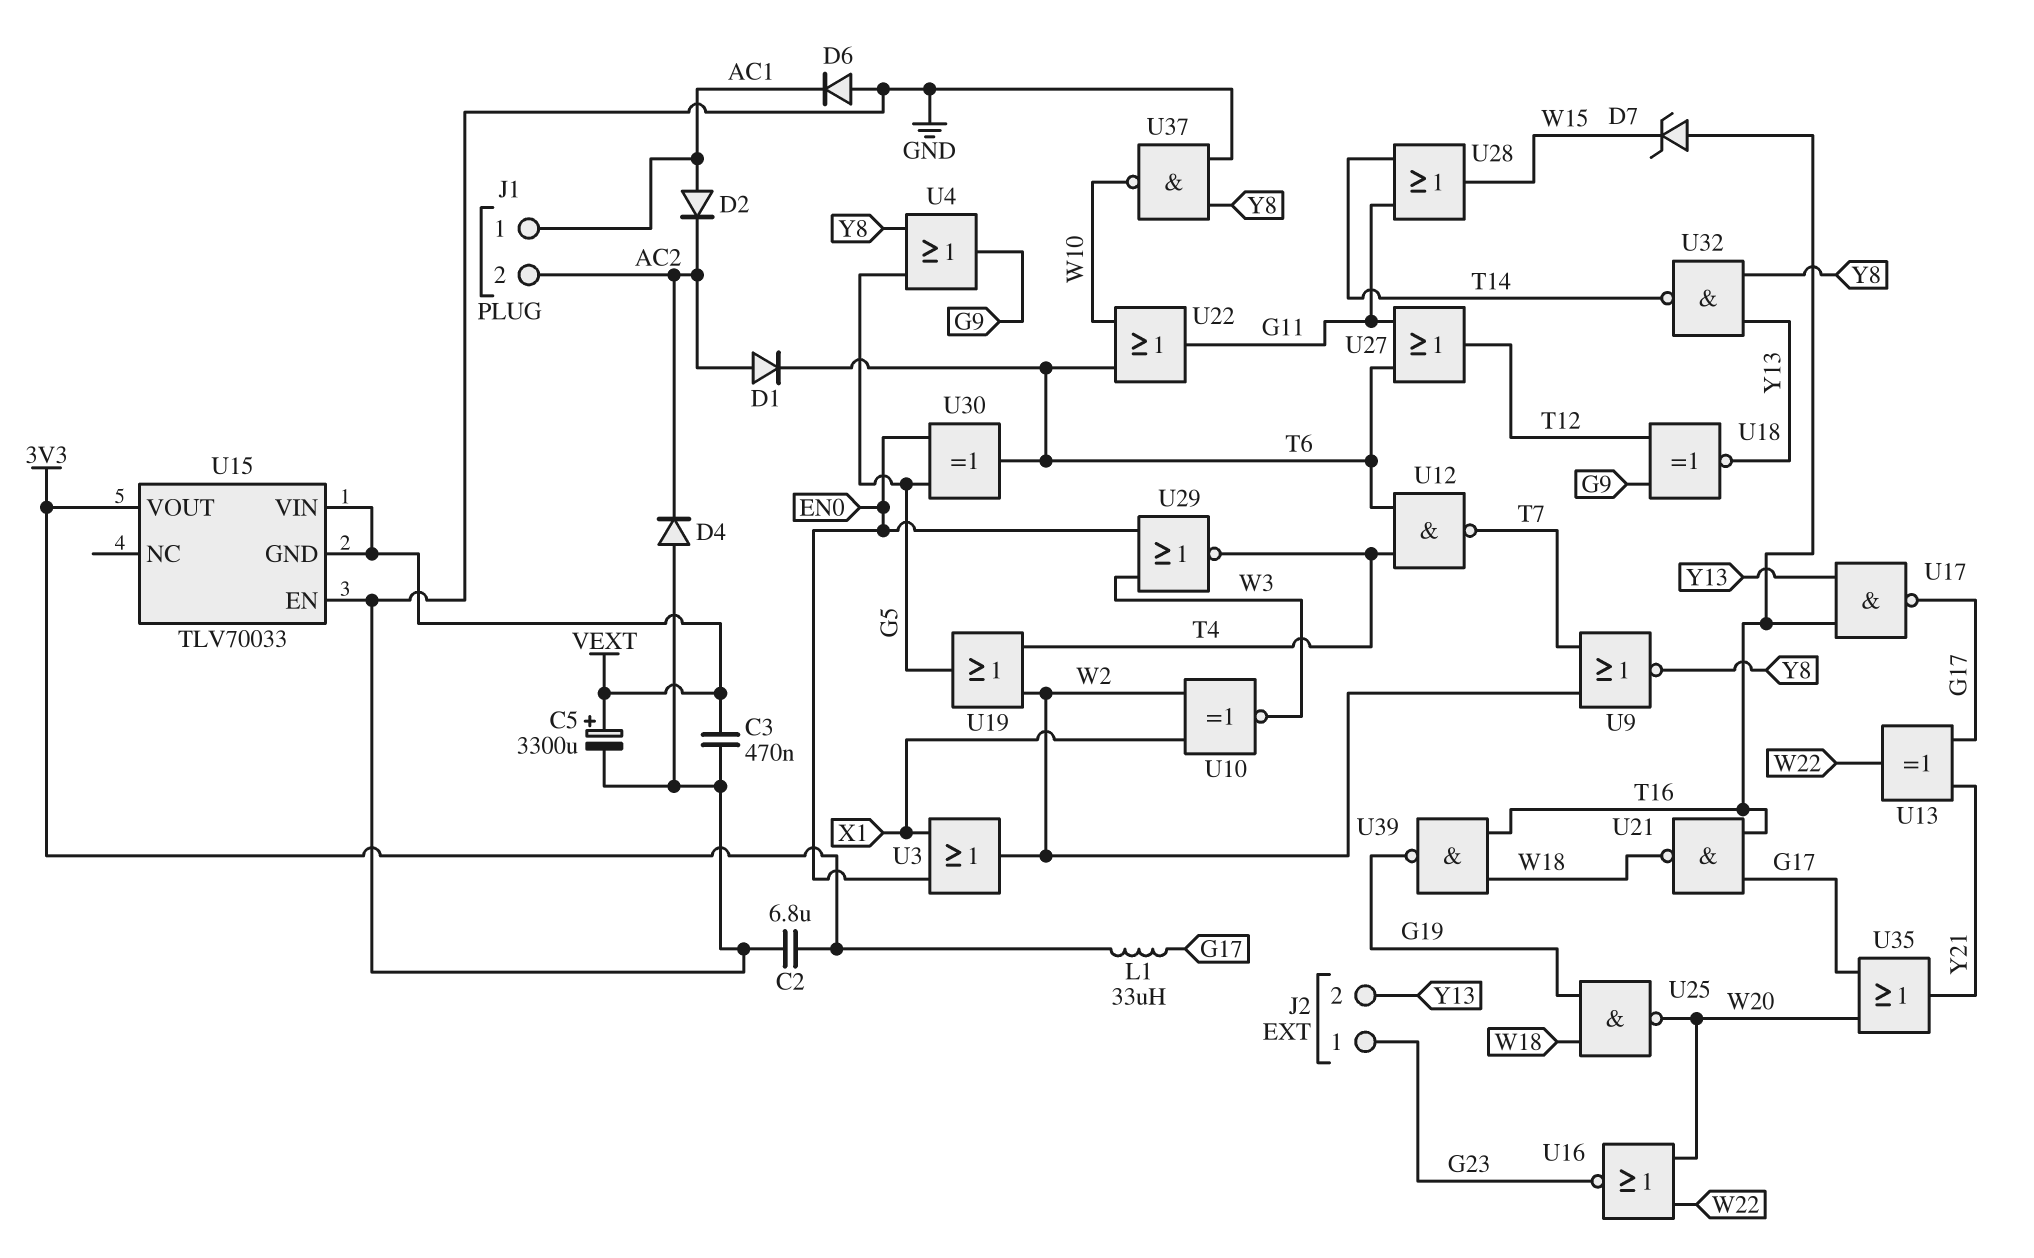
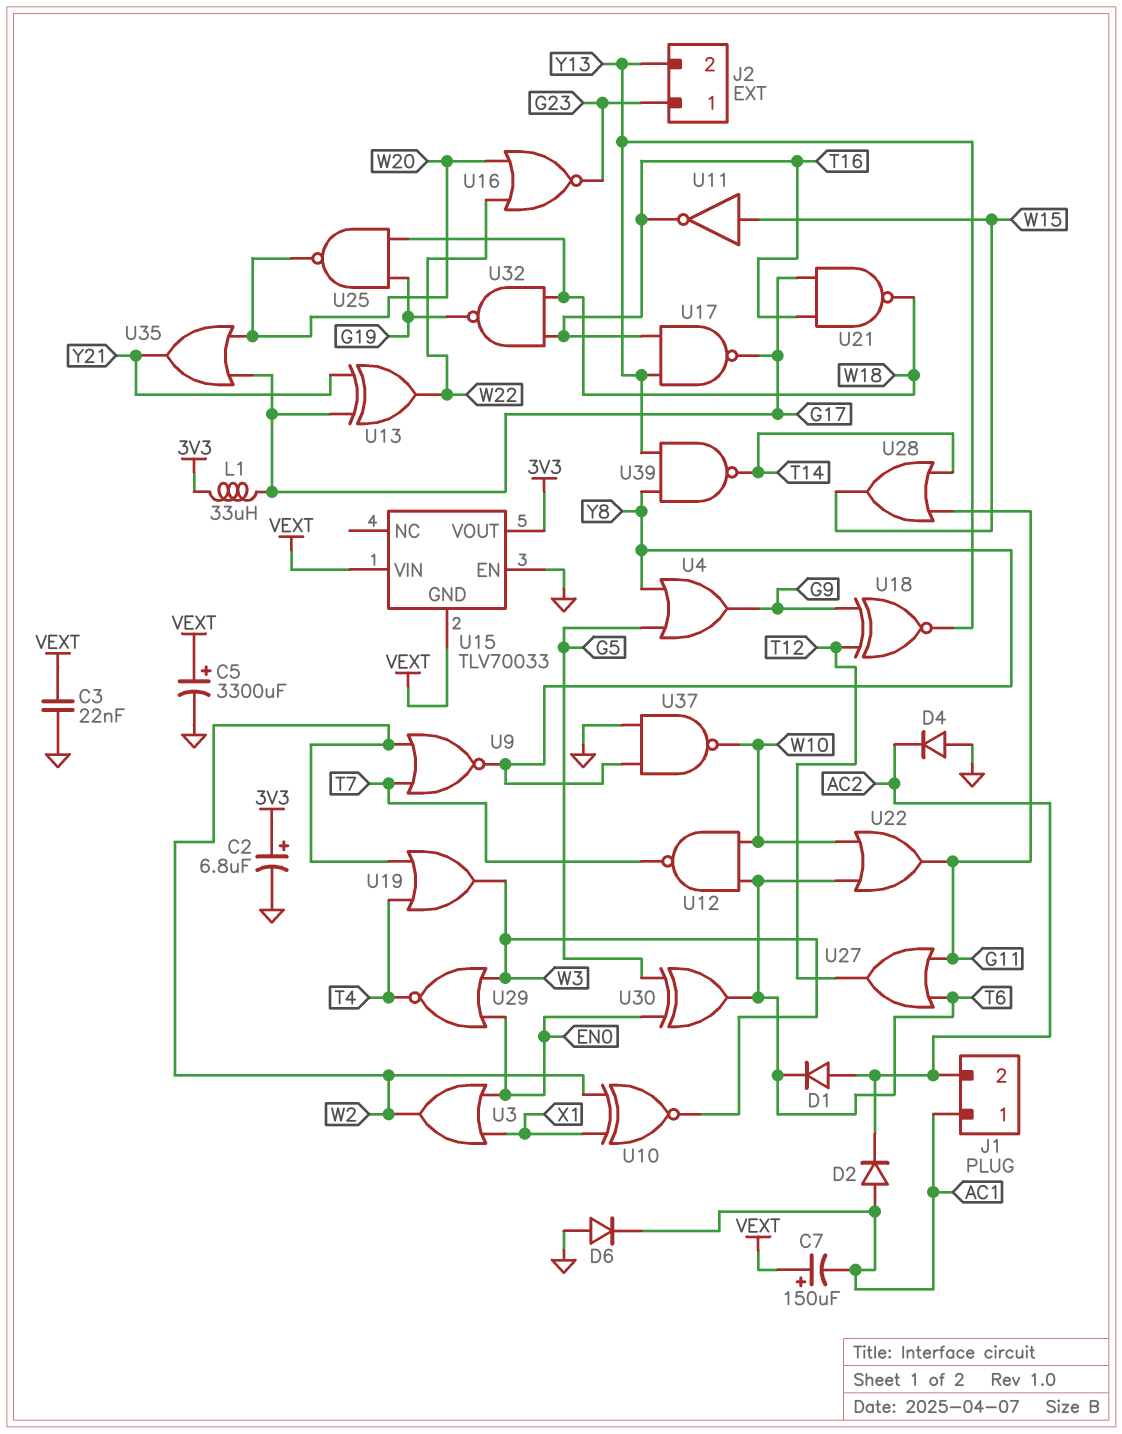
C2: 6.8uF (3V3, GND) -> 6.8uF (plus 3V3, minus GND)
C3: 470nF (GND, VEXT) -> 22nF (GND, VEXT)
C7: none -> 150uF (plus VEXT, minus AC1)
D7: zener (A T16, K W15) -> none
U11: none -> NOT (in W15, out T16)
U12: NAND (in T4, in T6, out T7) -> NAND (in T6, in W10, out T7)
U19: OR (in T4, in W2, out G5) -> OR (in T4, in W2, out W3)
U32: NAND (in Y8, in Y13, out T14) -> NAND (in T16, in W18, out G19)
U39: NAND (in T16, in W18, out G19) -> NAND (in Y8, in Y13, out T14)

